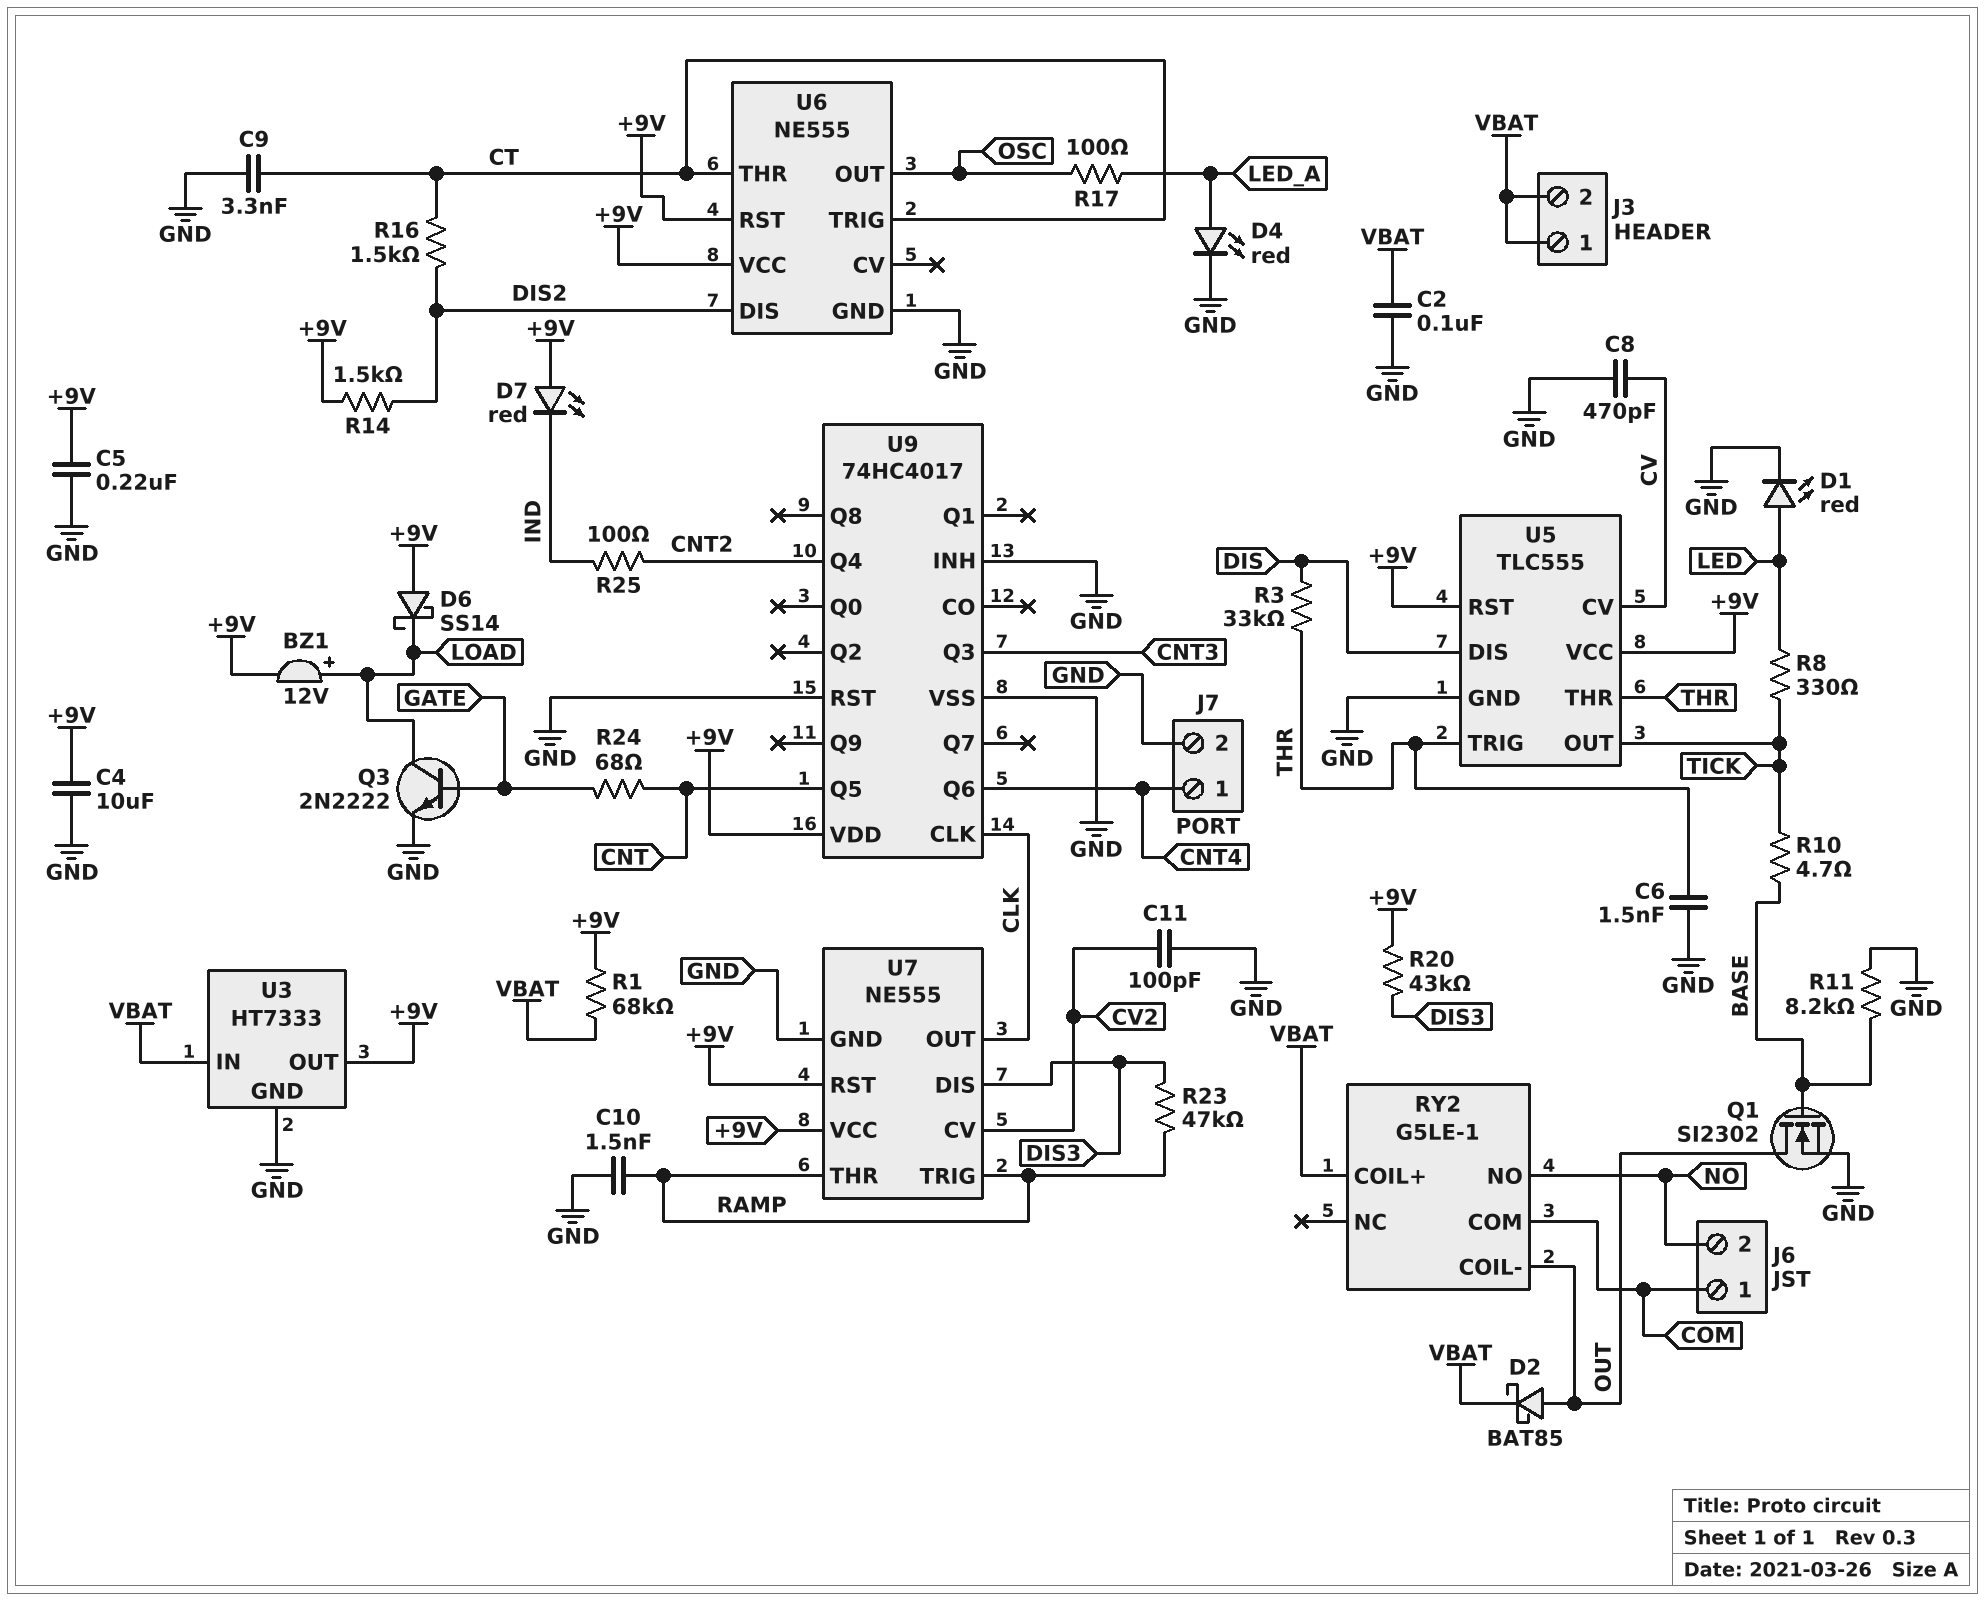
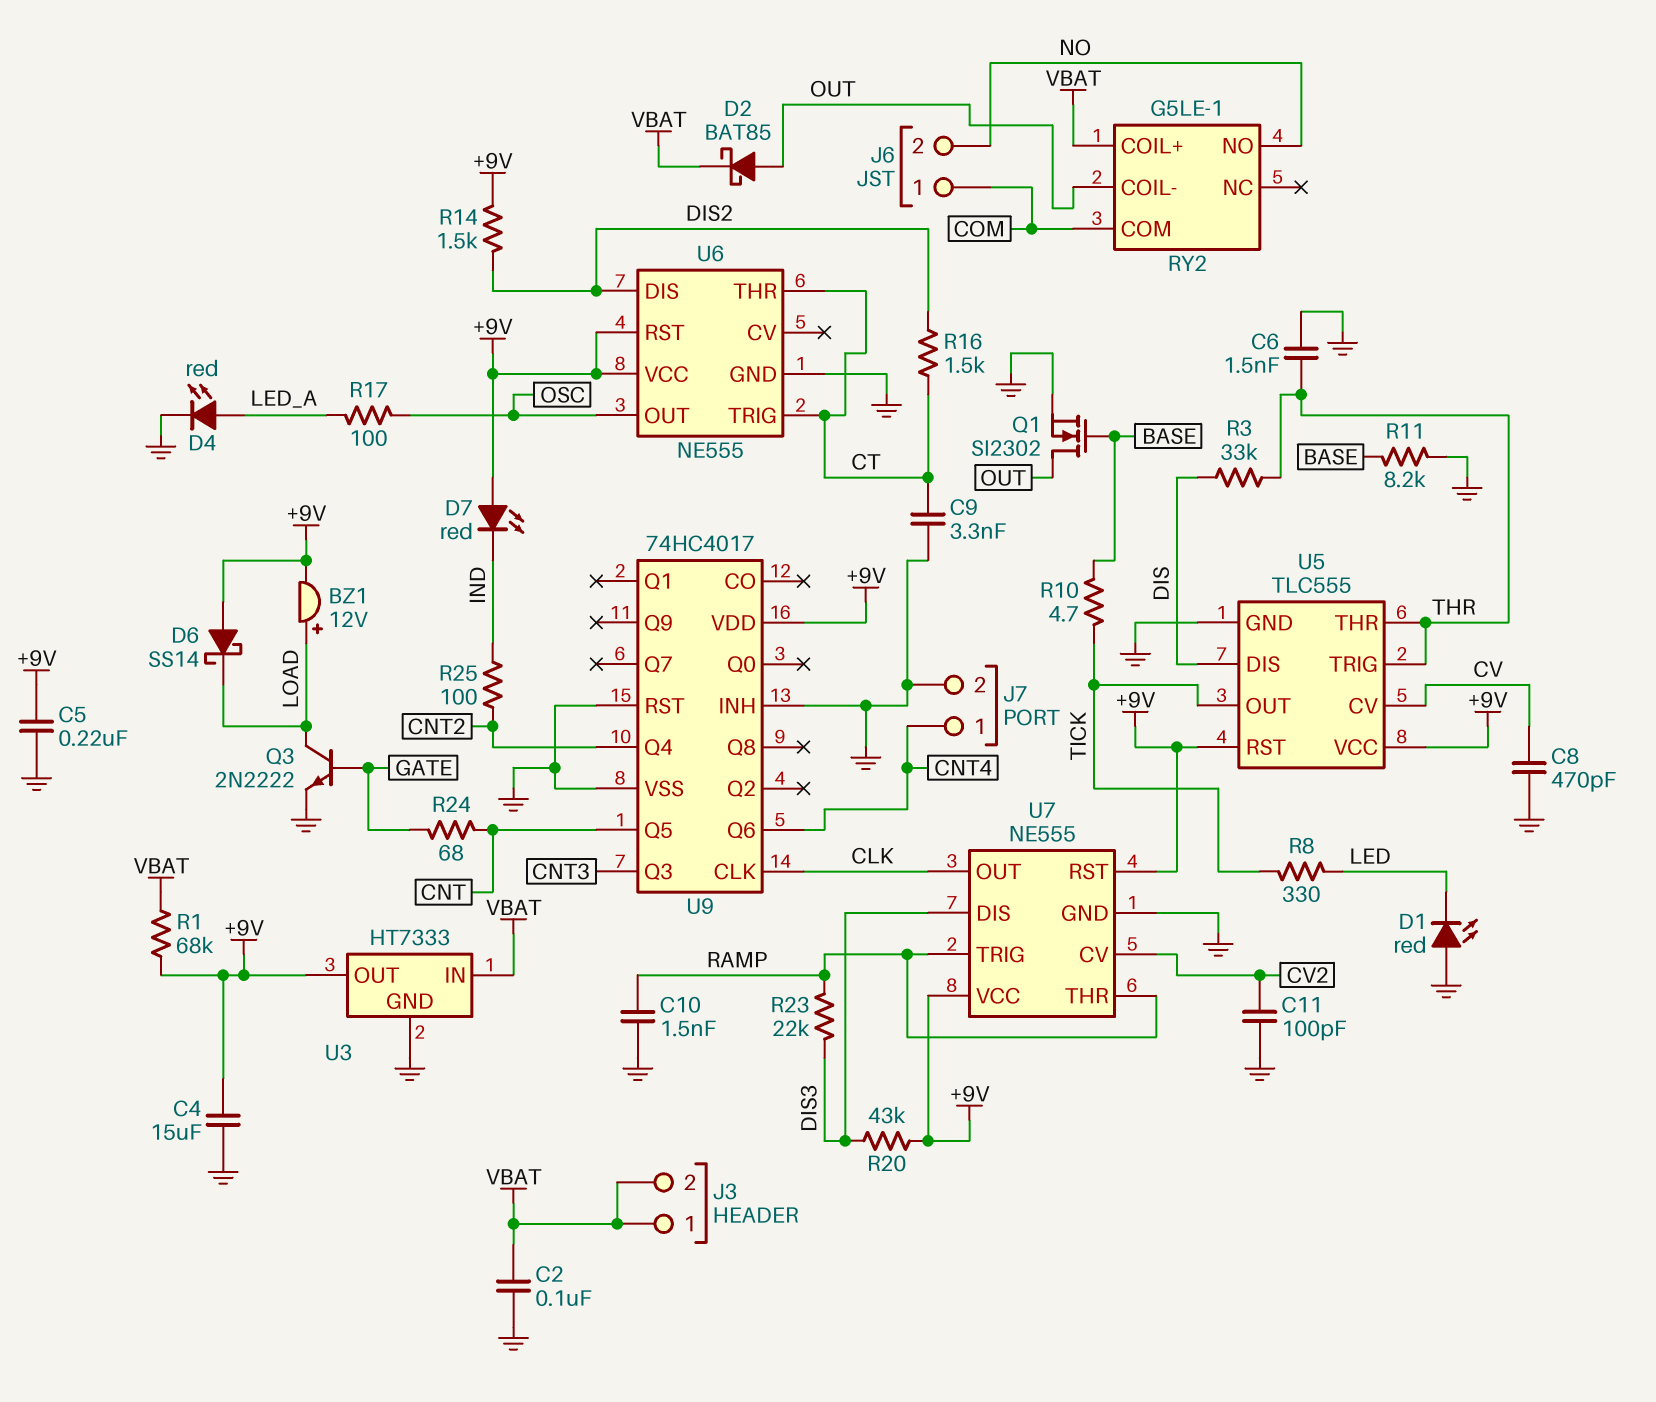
C4: 10uF (+9V, GND) -> 15uF (+9V, GND)
D1: LED red (A LED, K GND) -> LED red (A GND, K LED)
R23: 47k (DIS3, RAMP) -> 22k (DIS3, RAMP)

